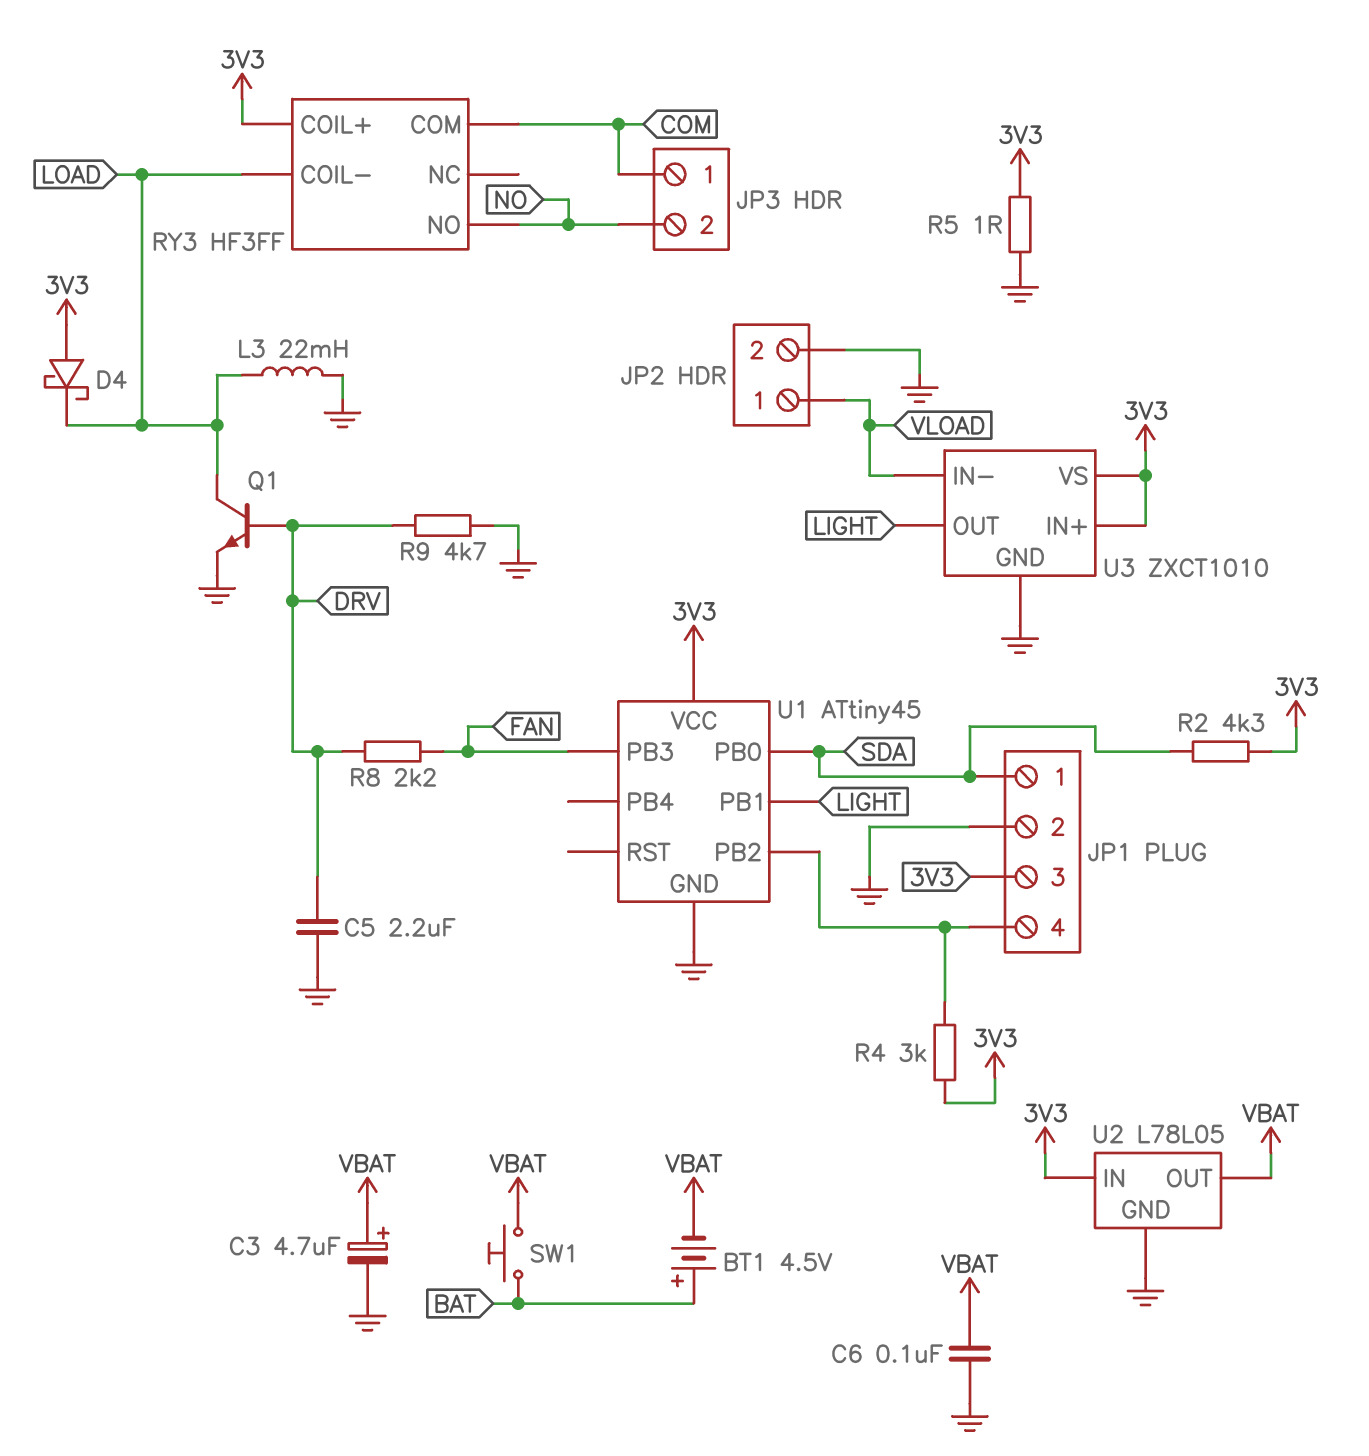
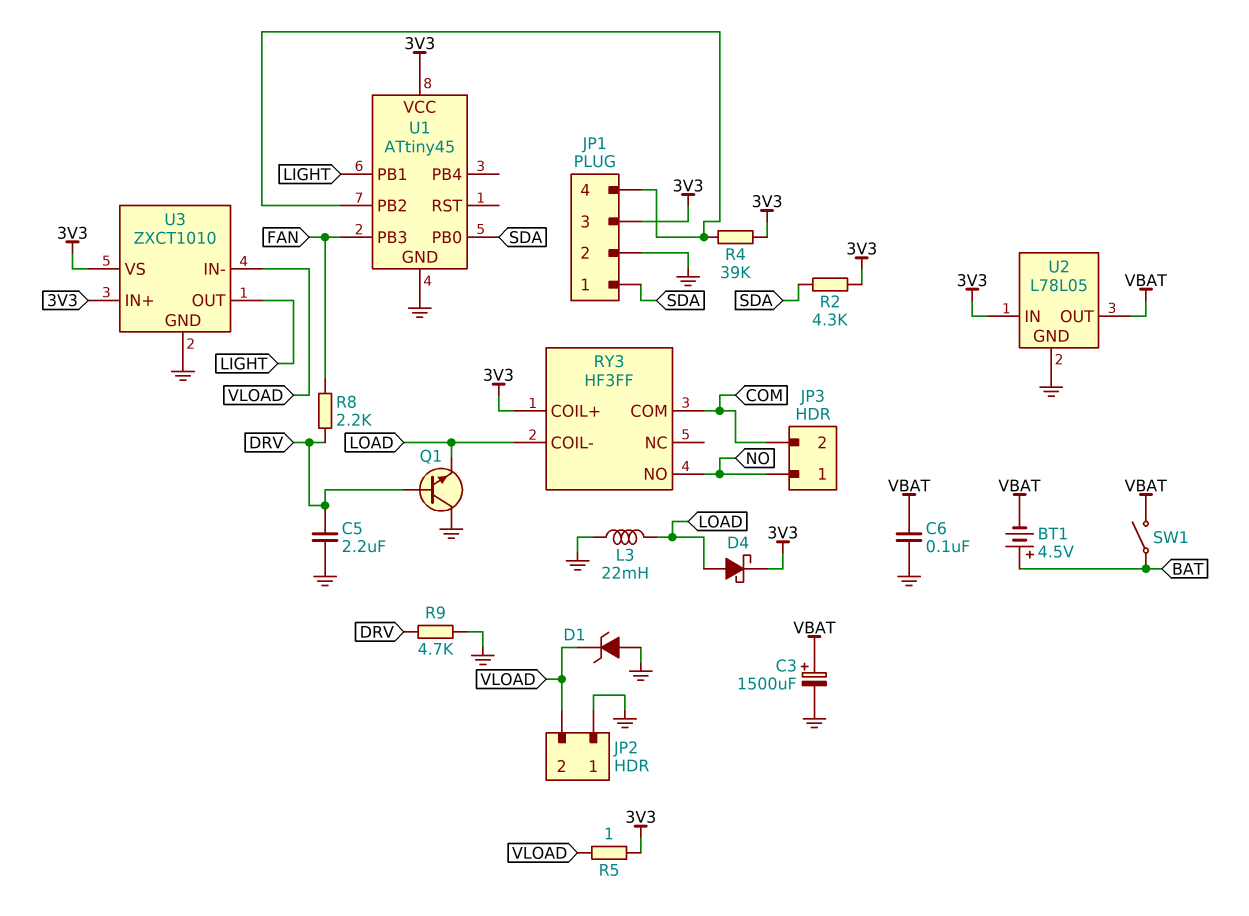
C3: 4.7uF (plus VBAT, minus GND) -> 1500uF (plus VBAT, minus GND)
D1: none -> zener (A GND, K VLOAD)
D4: schottky (A 3V3, K LOAD) -> schottky (A LOAD, K 3V3)
JP2 pin 1: VLOAD -> GND
JP2 pin 2: GND -> VLOAD
JP3 pin 1: COM -> NO
JP3 pin 2: NO -> COM
Q1: NPN (B DRV, C LOAD, E GND) -> NPN (B DRV, C GND, E LOAD)
R4: 3k (3V3, JP1/4) -> 39k (3V3, JP1/4)
R5: 1 (3V3, GND) -> 1 (3V3, VLOAD)
SW1: button (BAT, VBAT) -> switch (BAT, VBAT)

